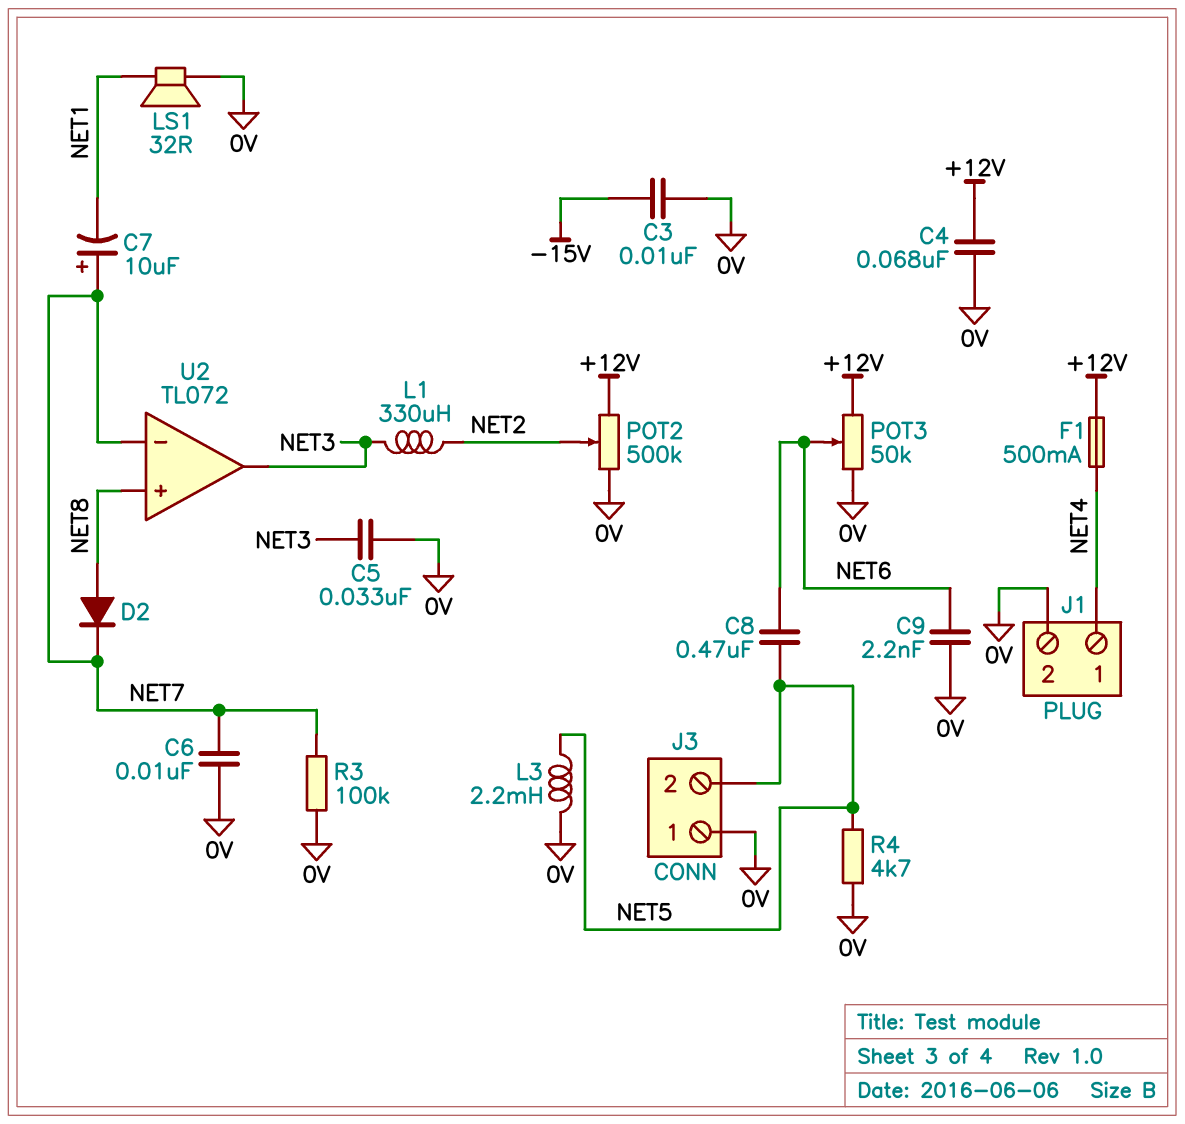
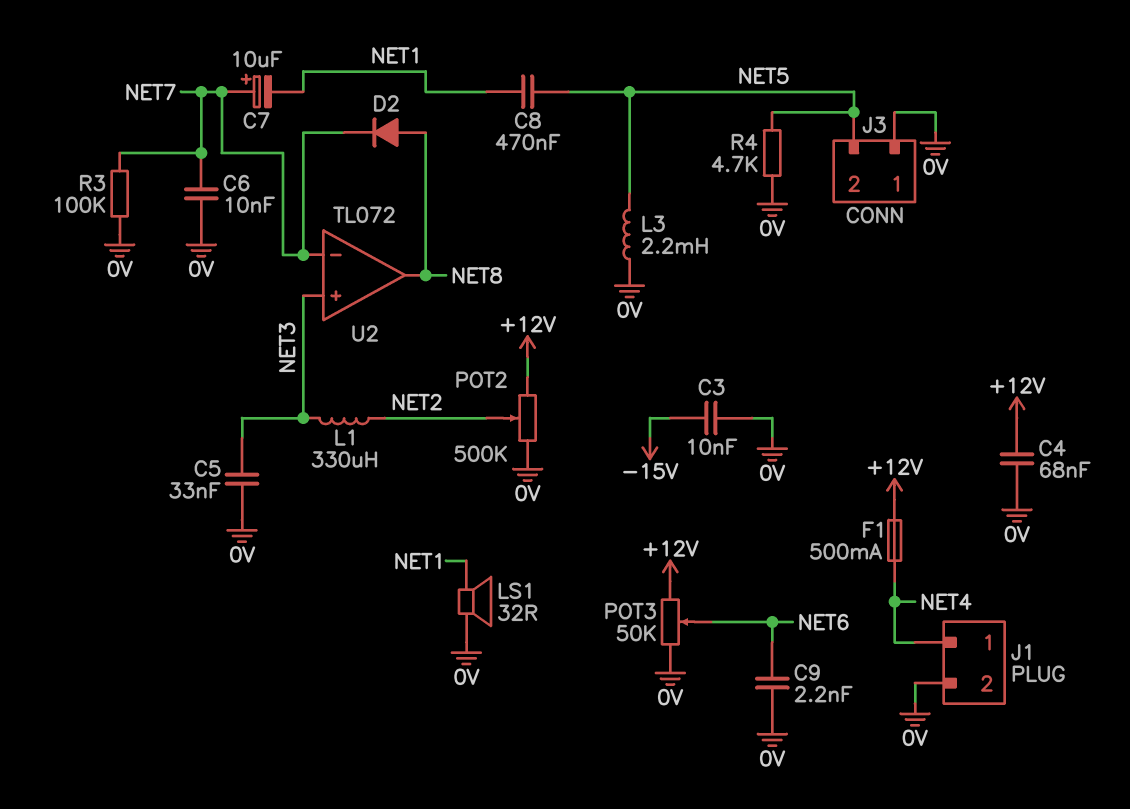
C8: 470nF (NET5, NET6) -> 470nF (NET1, NET5)
U2 pin in+: NET8 -> NET3
U2 pin out: NET3 -> NET8

